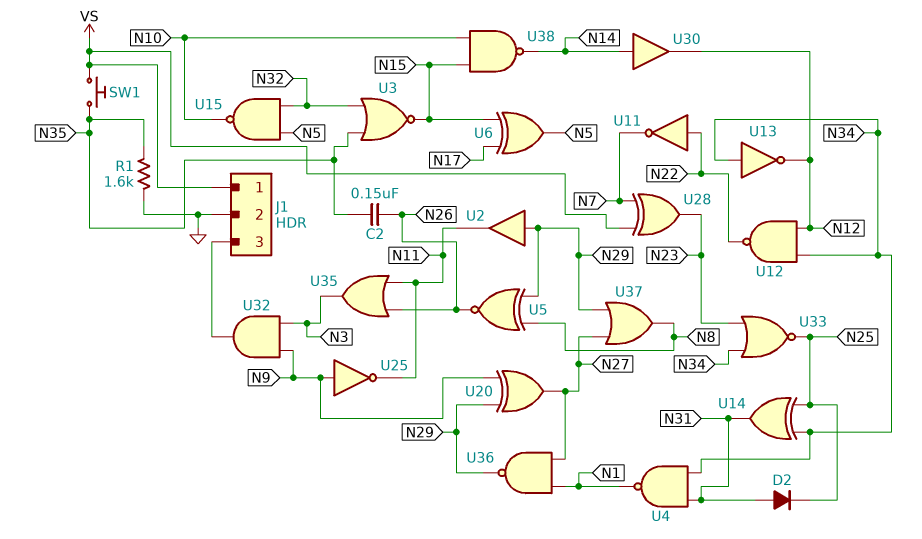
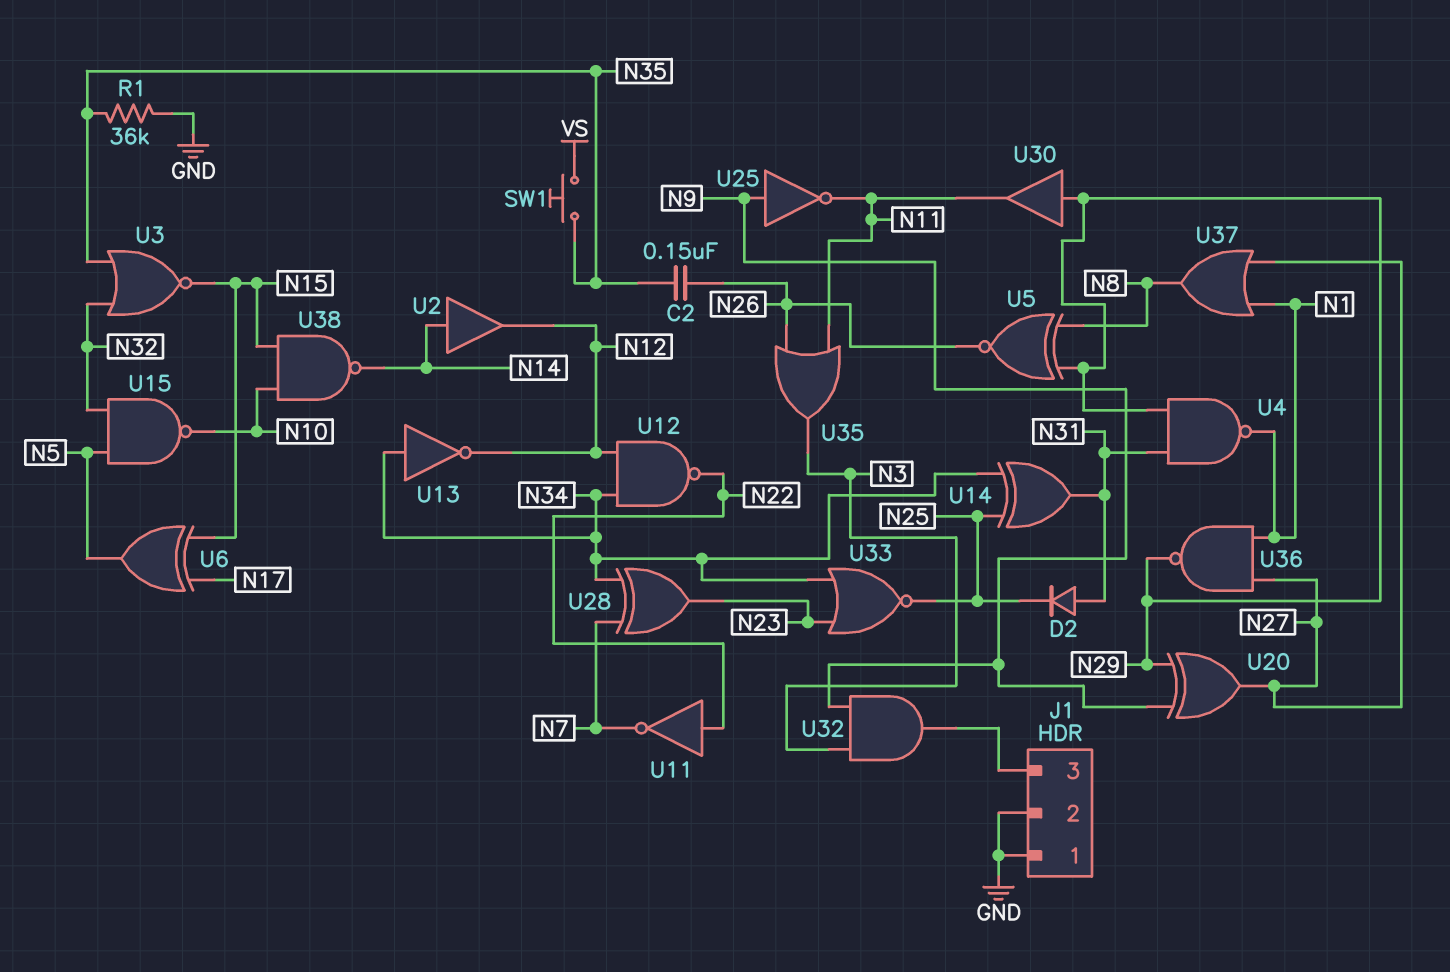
J1 pin 1: VS -> GND
R1: 1.6k (GND, N35) -> 36k (GND, N35)
U2: buffer (in N29, out N11) -> buffer (in N14, out N12)
U4: NAND (in N31, in N34, out N1) -> NAND (in N29, in N31, out N1)
U28: XOR (in N7, in VS, out N23) -> XOR (in N7, in N34, out N23)
U30: buffer (in N14, out N12) -> buffer (in N29, out N11)
U37: OR (in N27, in N29, out N8) -> OR (in N1, in N27, out N8)

